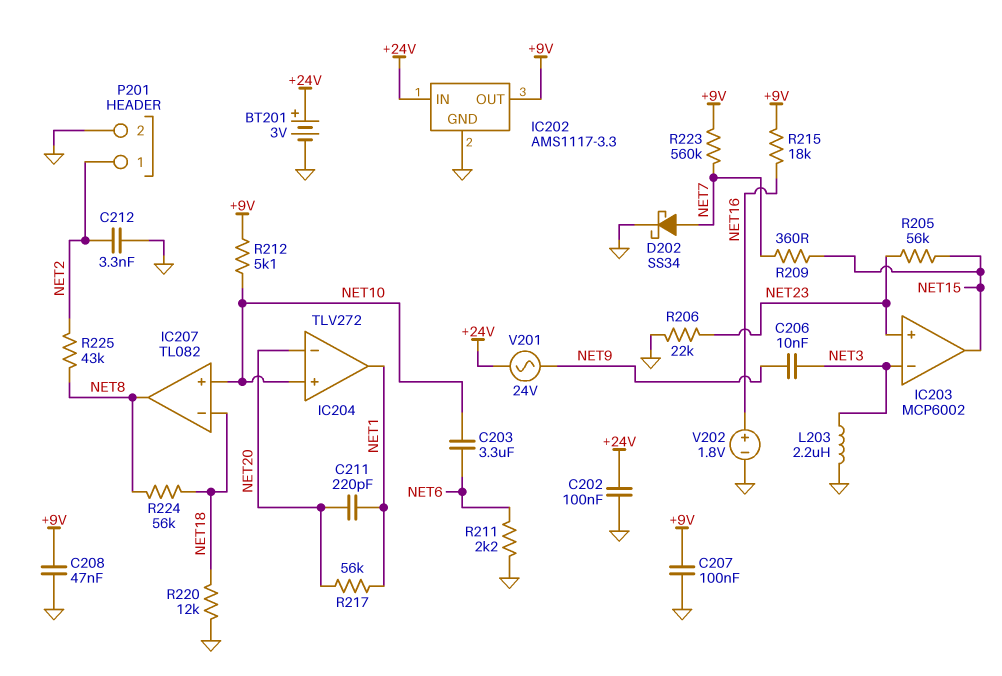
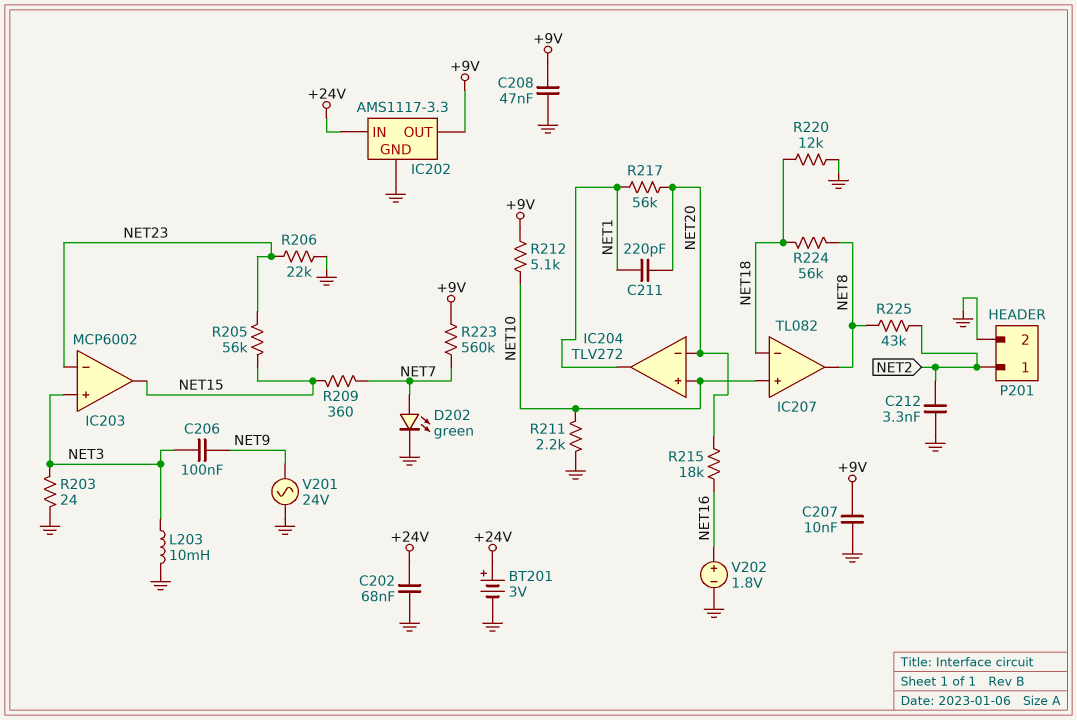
C202: 100nF (+24V, GND) -> 68nF (+24V, GND)
C203: 3.3uF (NET6, NET10) -> none
C206: 10nF (NET3, NET9) -> 100nF (NET3, NET9)
C207: 100nF (+9V, GND) -> 10nF (+9V, GND)
D202: schottky SS34 (A NET7, K GND) -> LED green (A NET7, K GND)
IC203 pin in+: NET23 -> NET3
IC203 pin in-: NET3 -> NET23
L203: 2.2uH (GND, NET3) -> 10mH (GND, NET3)
R203: none -> 24 (GND, NET3)
R211: 2.2k (GND, NET6) -> 2.2k (GND, NET10)
R215: 18k (+9V, NET16) -> 18k (NET16, NET20)
V201: AC 24V (+24V, NET9) -> AC 24V (GND, NET9)

